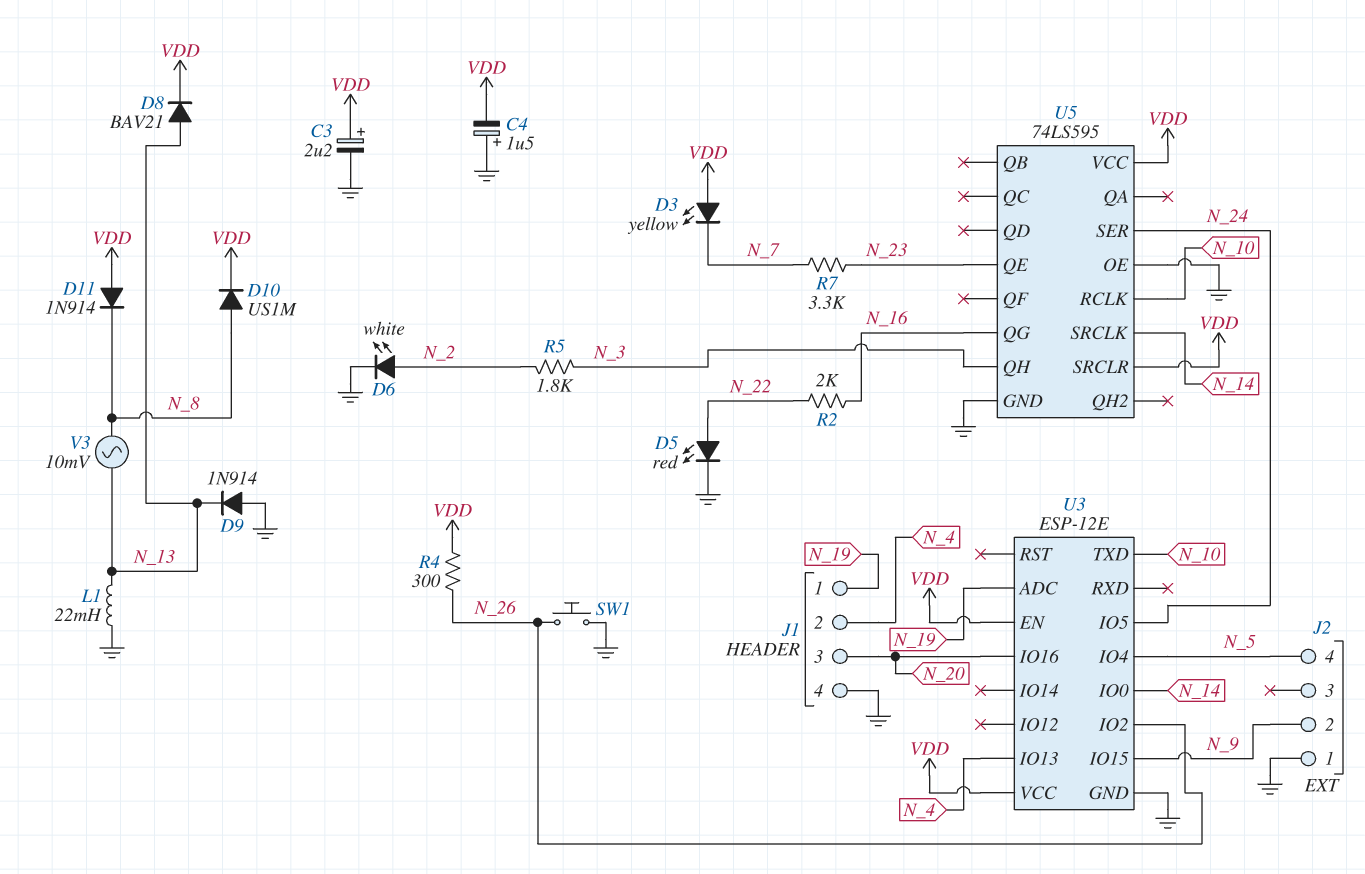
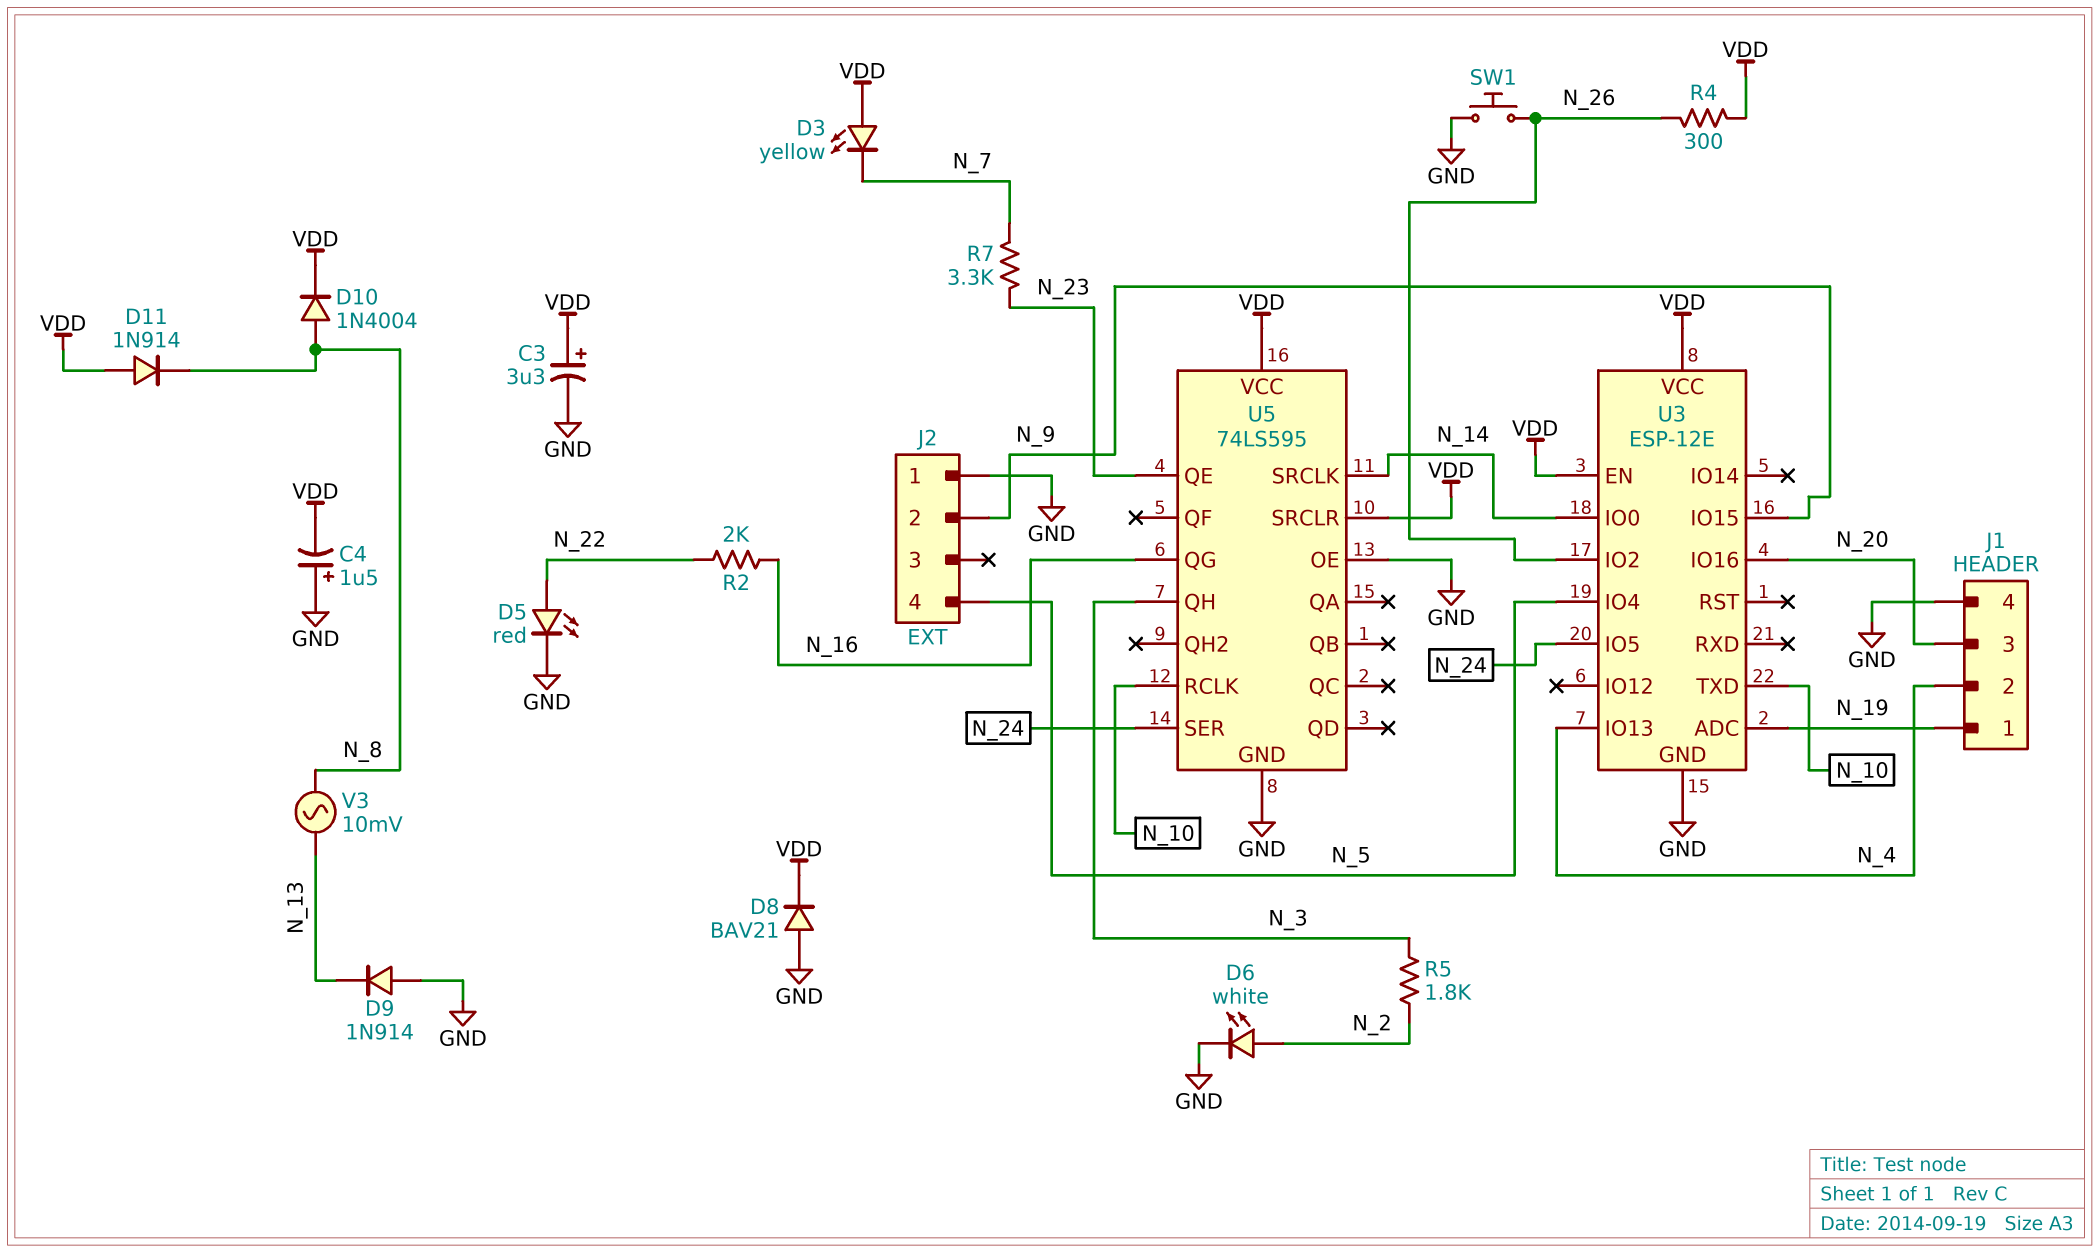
C3: 2.2uF (plus VDD, minus GND) -> 3.3uF (plus VDD, minus GND)
D8: diode BAV21 (A N_13, K VDD) -> diode BAV21 (A GND, K VDD)
D10: diode US1M (A N_8, K VDD) -> diode 1N4004 (A N_8, K VDD)
L1: 22mH (GND, N_13) -> none

